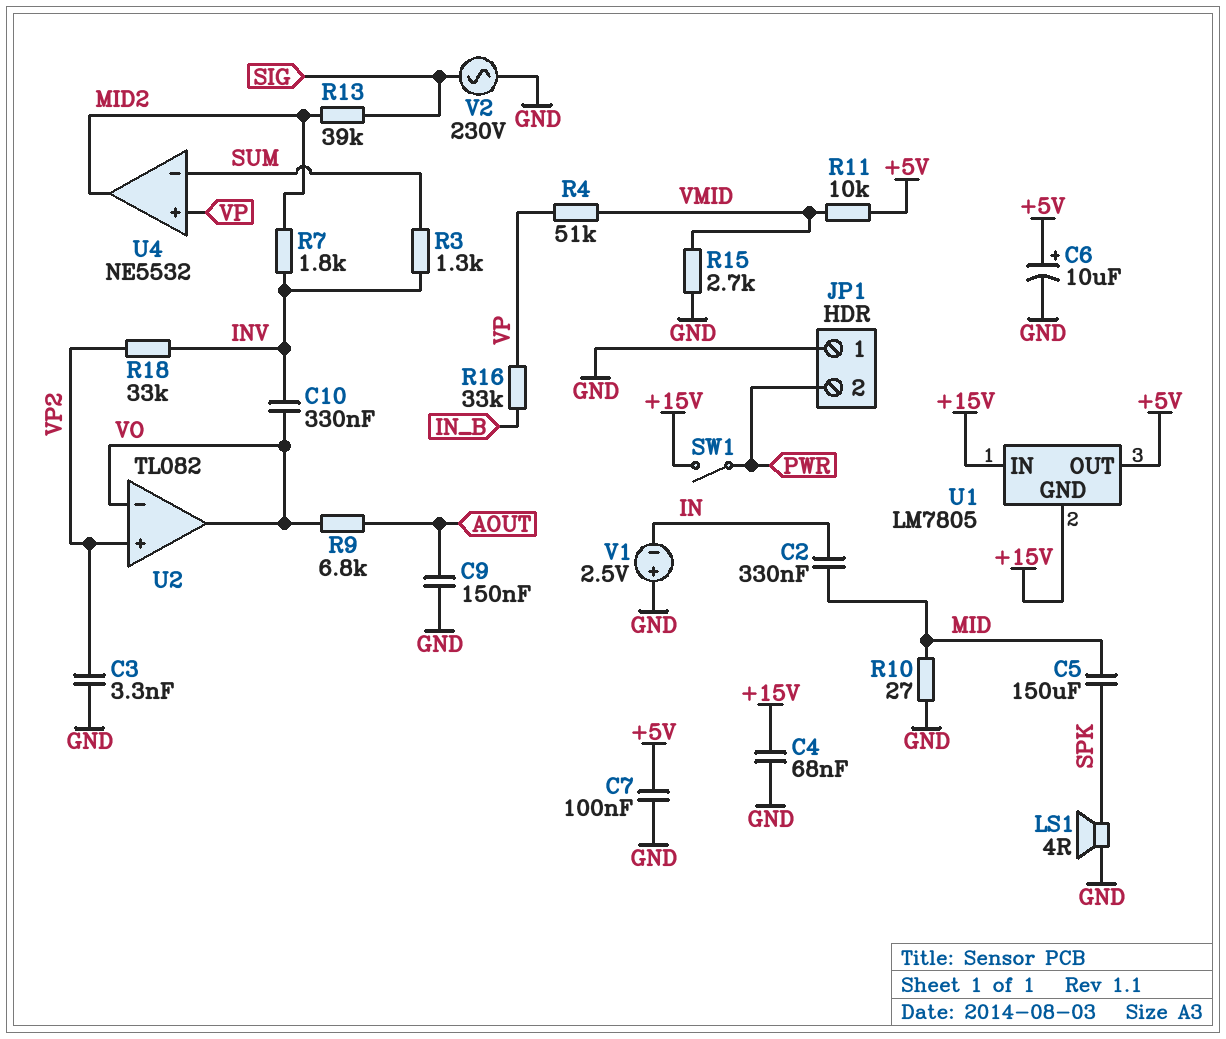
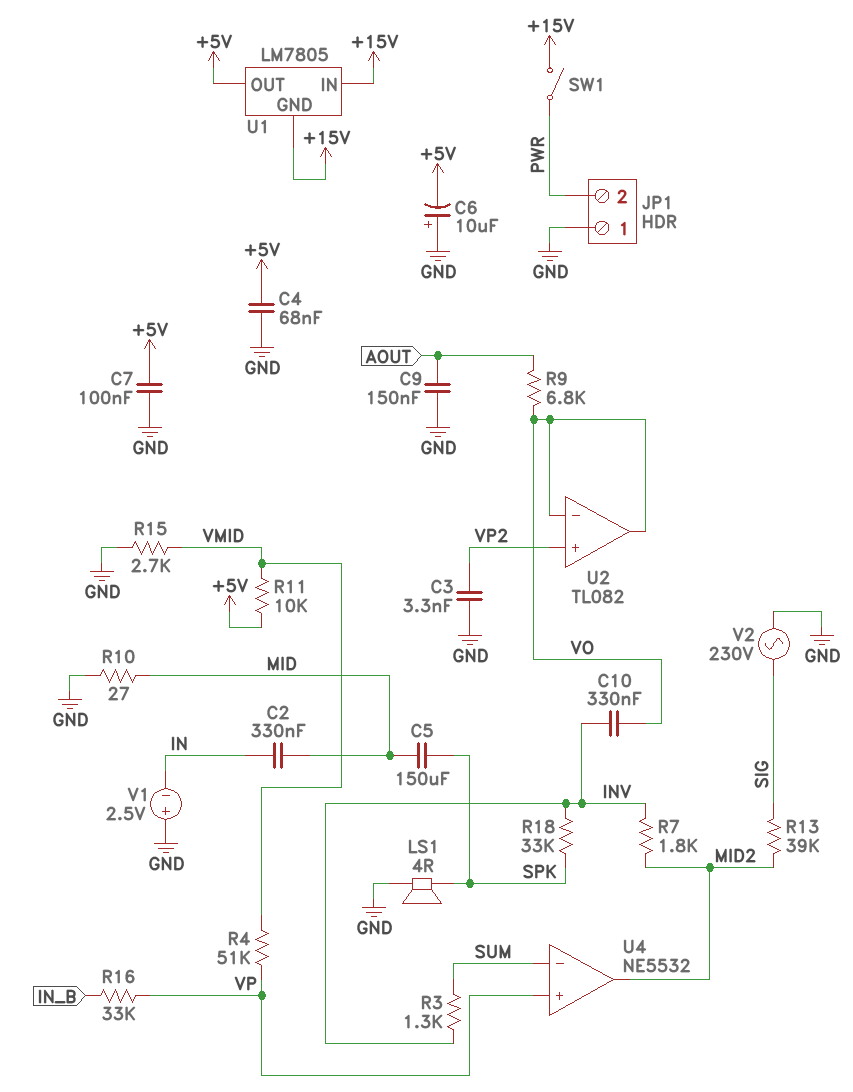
C4: 68nF (+15V, GND) -> 68nF (+5V, GND)
C6: 10uF (plus +5V, minus GND) -> 10uF (plus GND, minus +5V)
R18: 33k (INV, VP2) -> 33k (INV, SPK)

